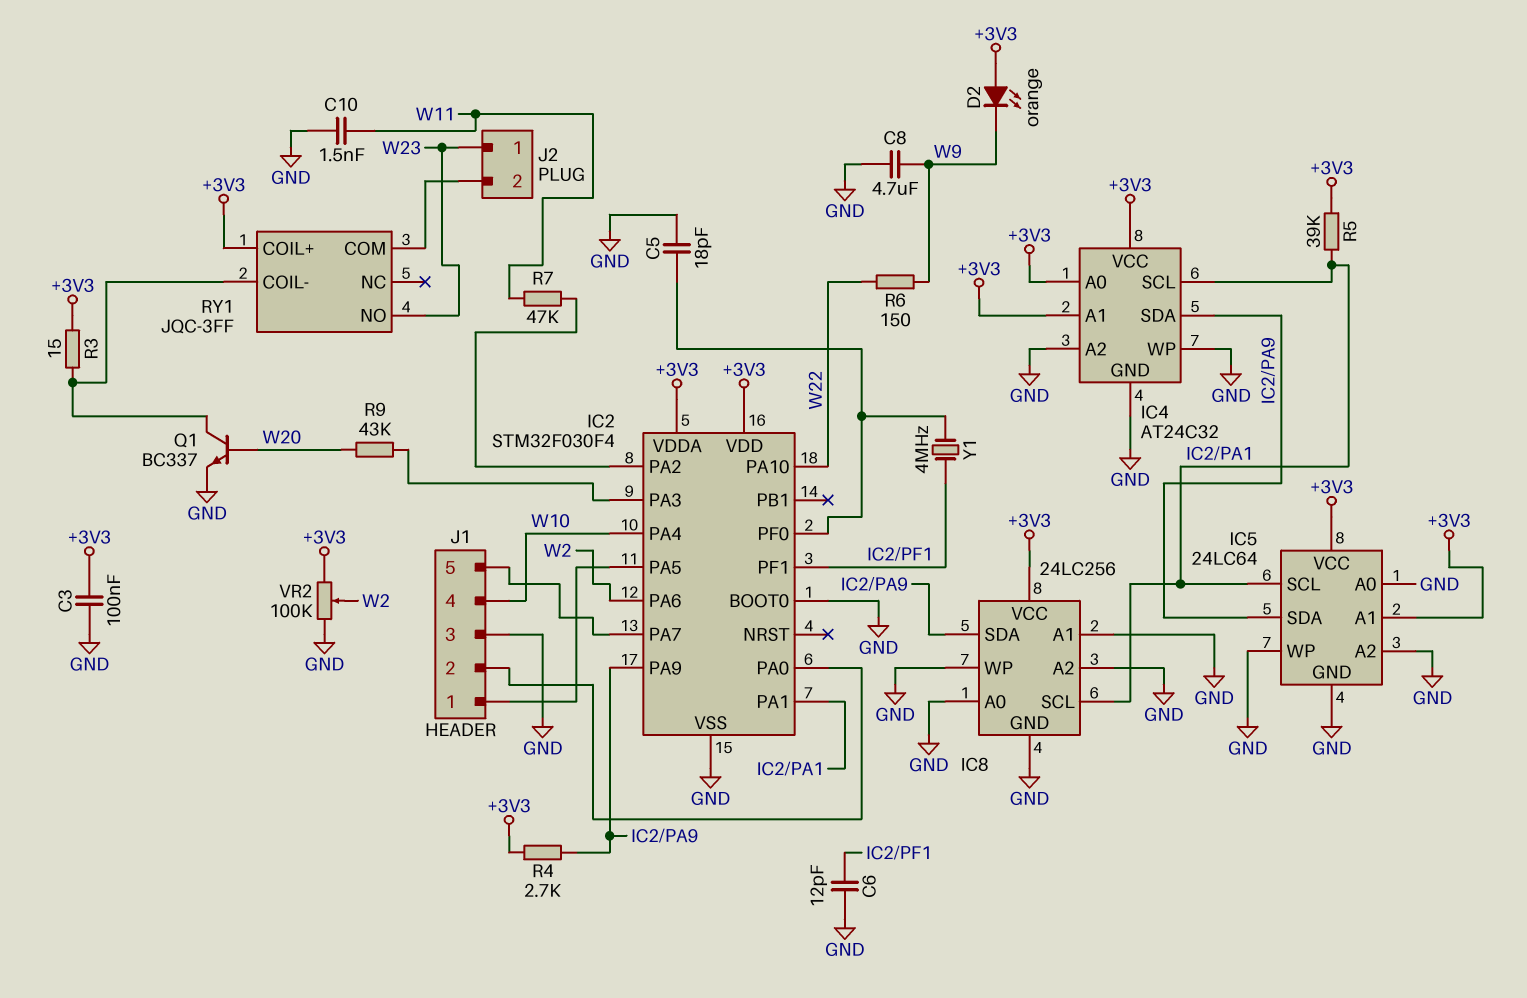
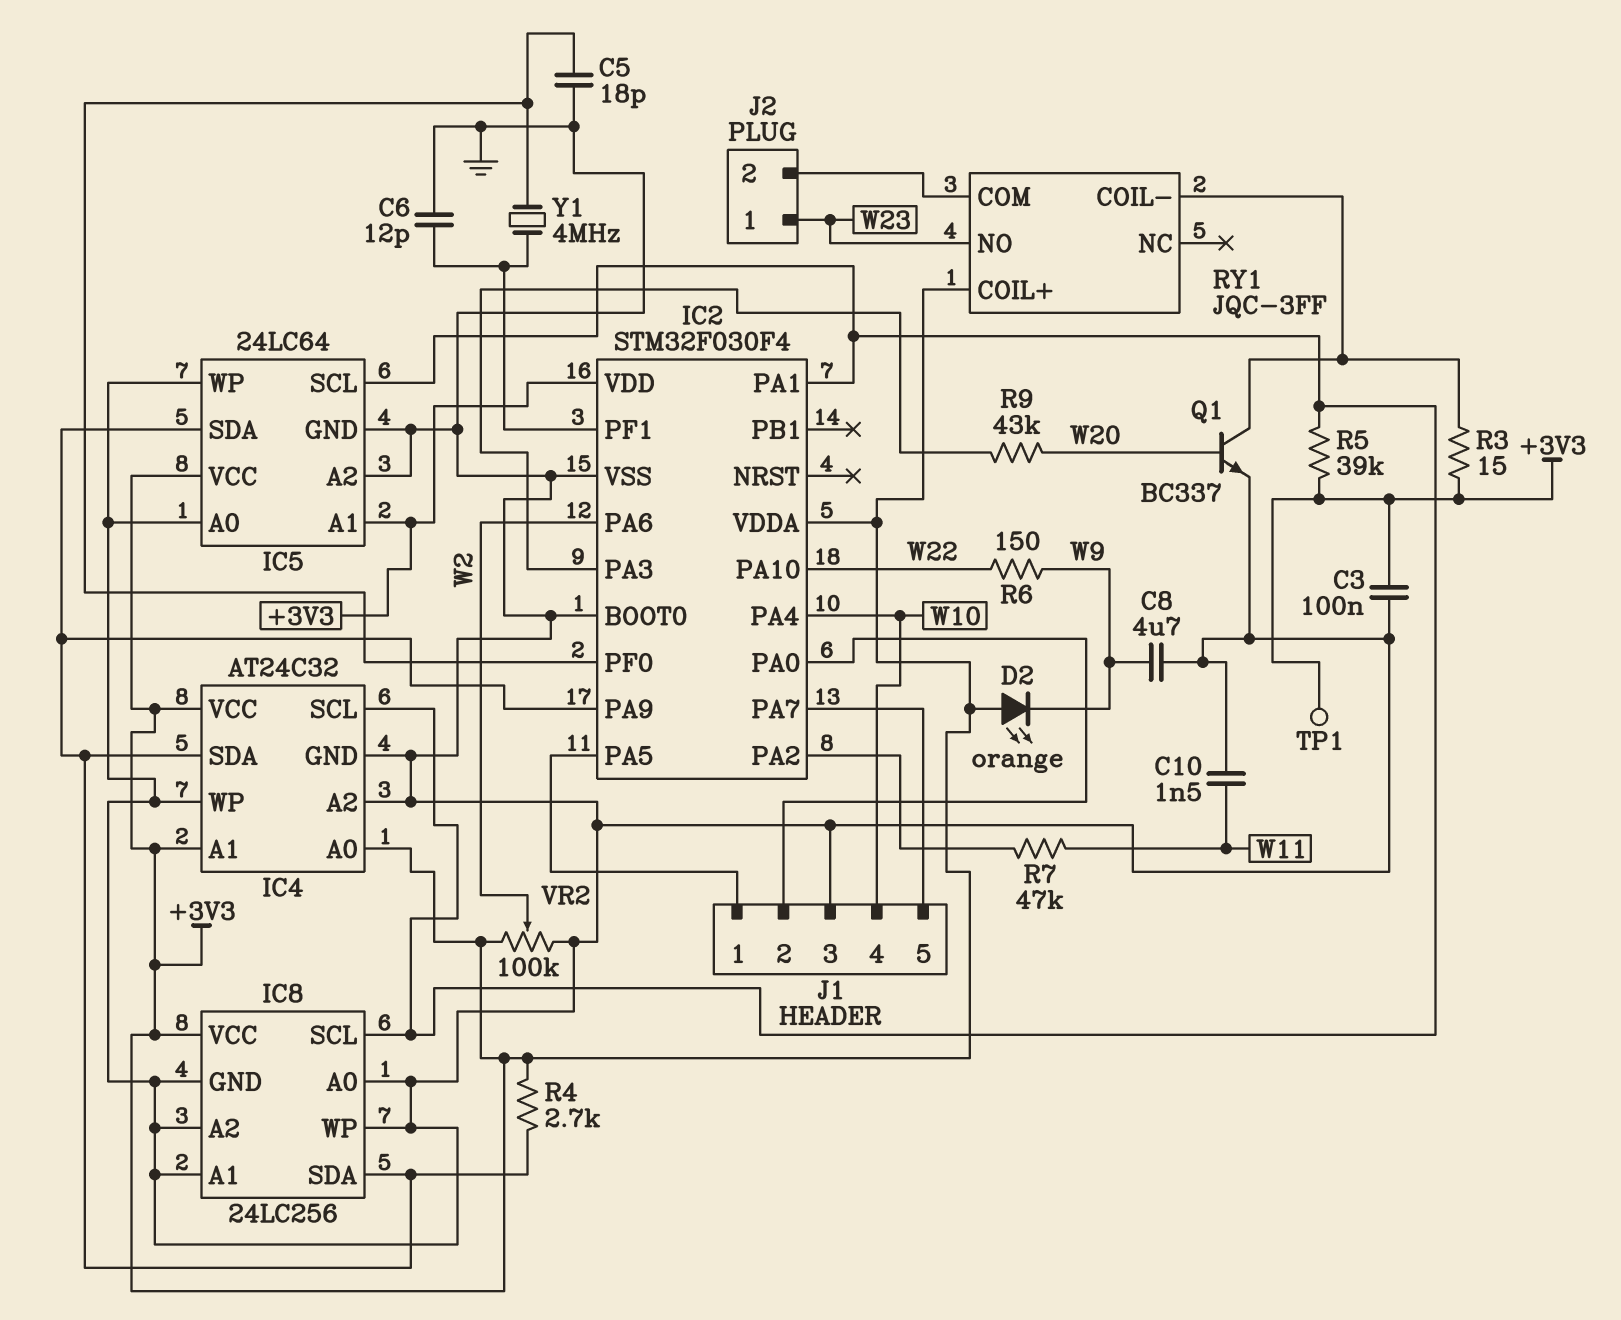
TP1: none -> test point (+3V3)

